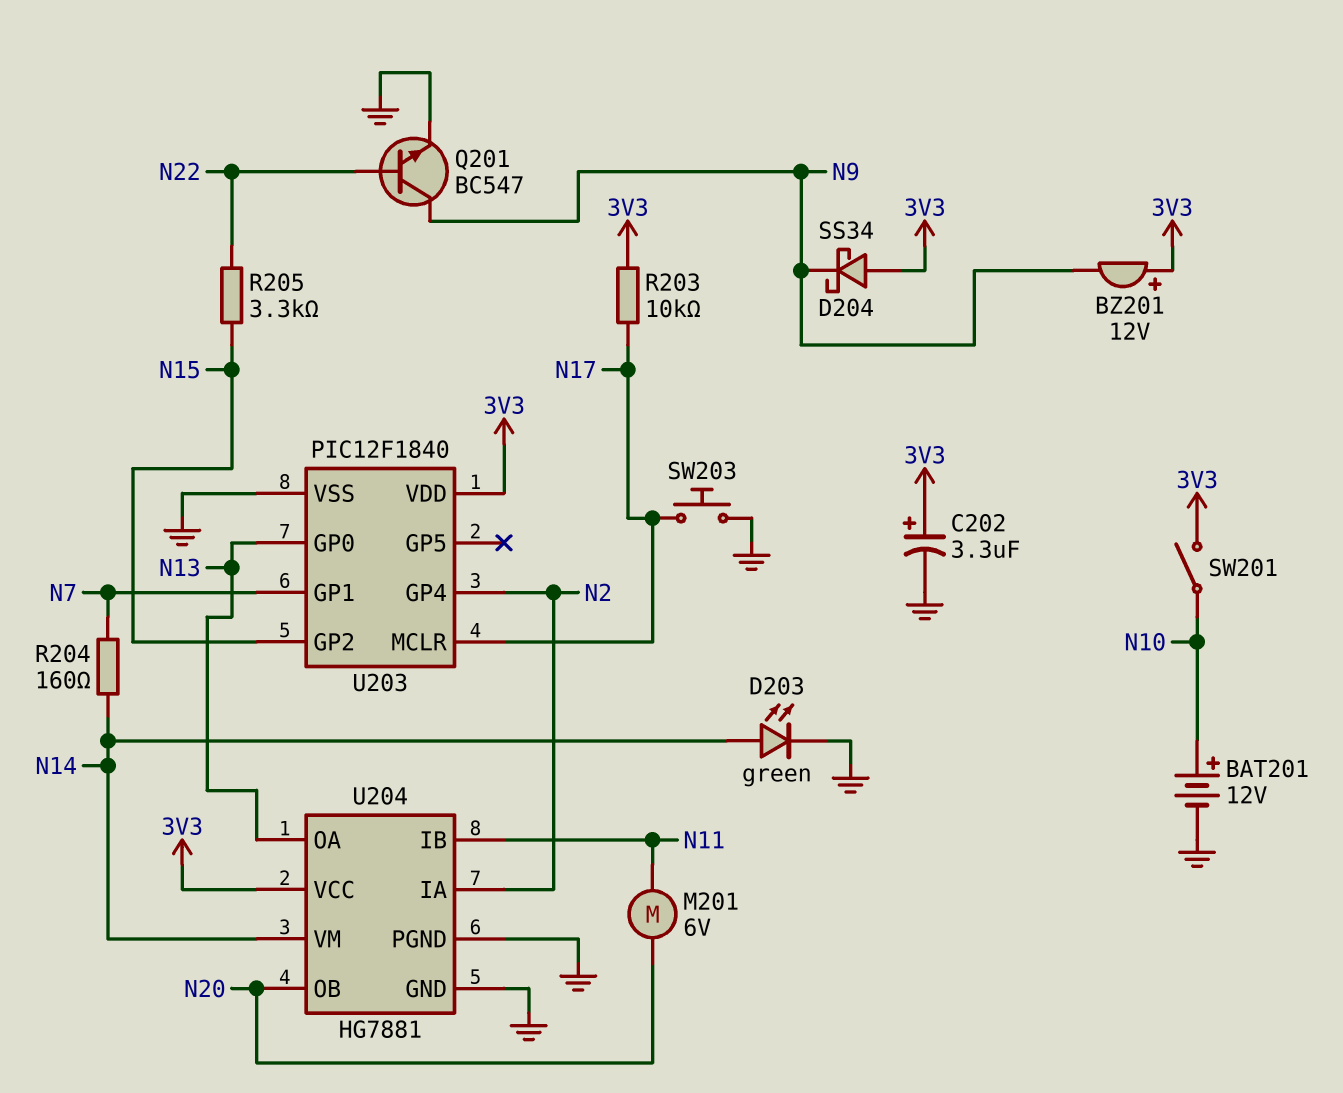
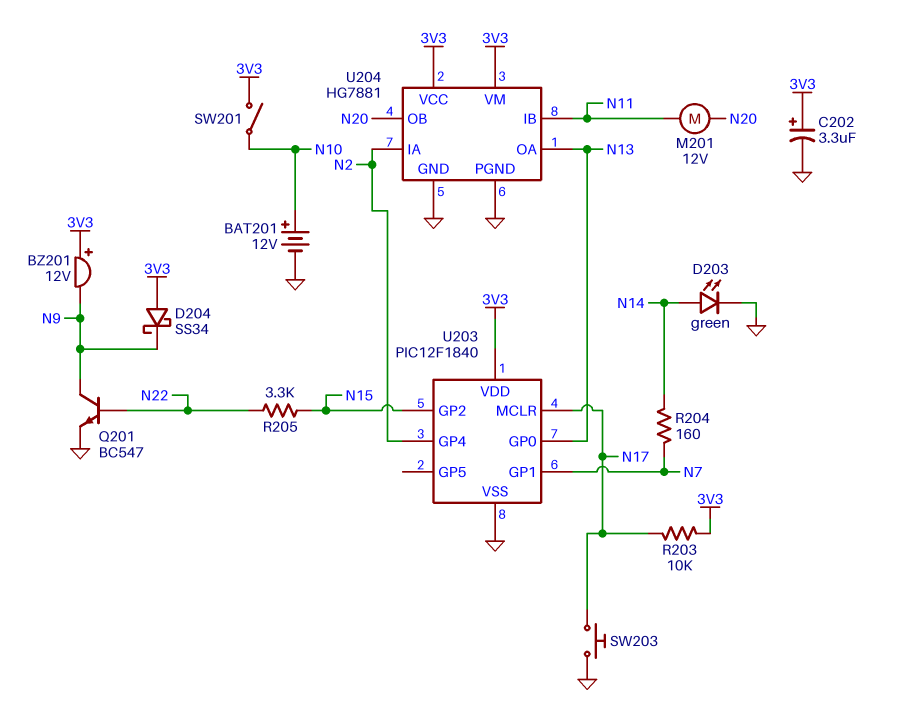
M201: motor 6V (N11, N20) -> motor 12V (N11, N20)
U204 pin VM: N14 -> 3V3

